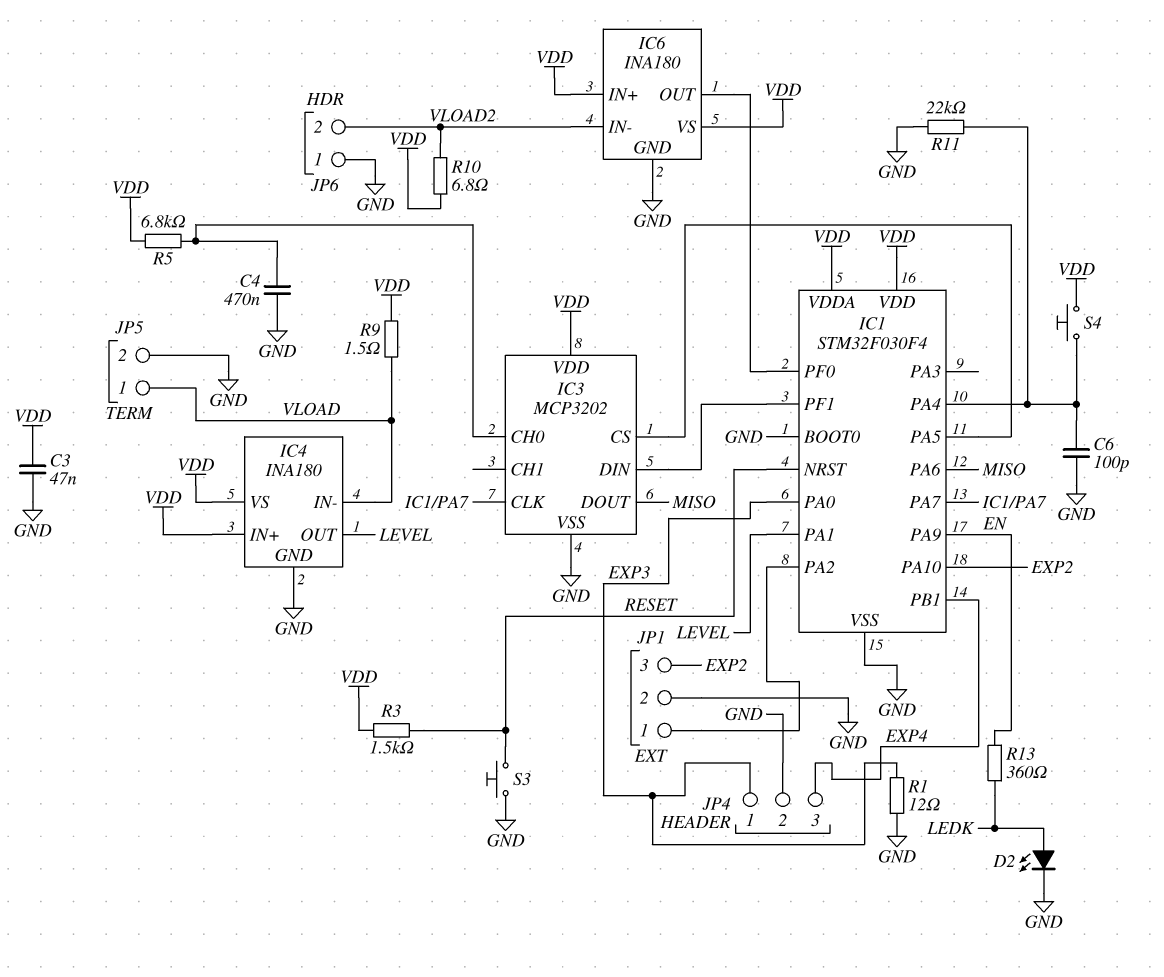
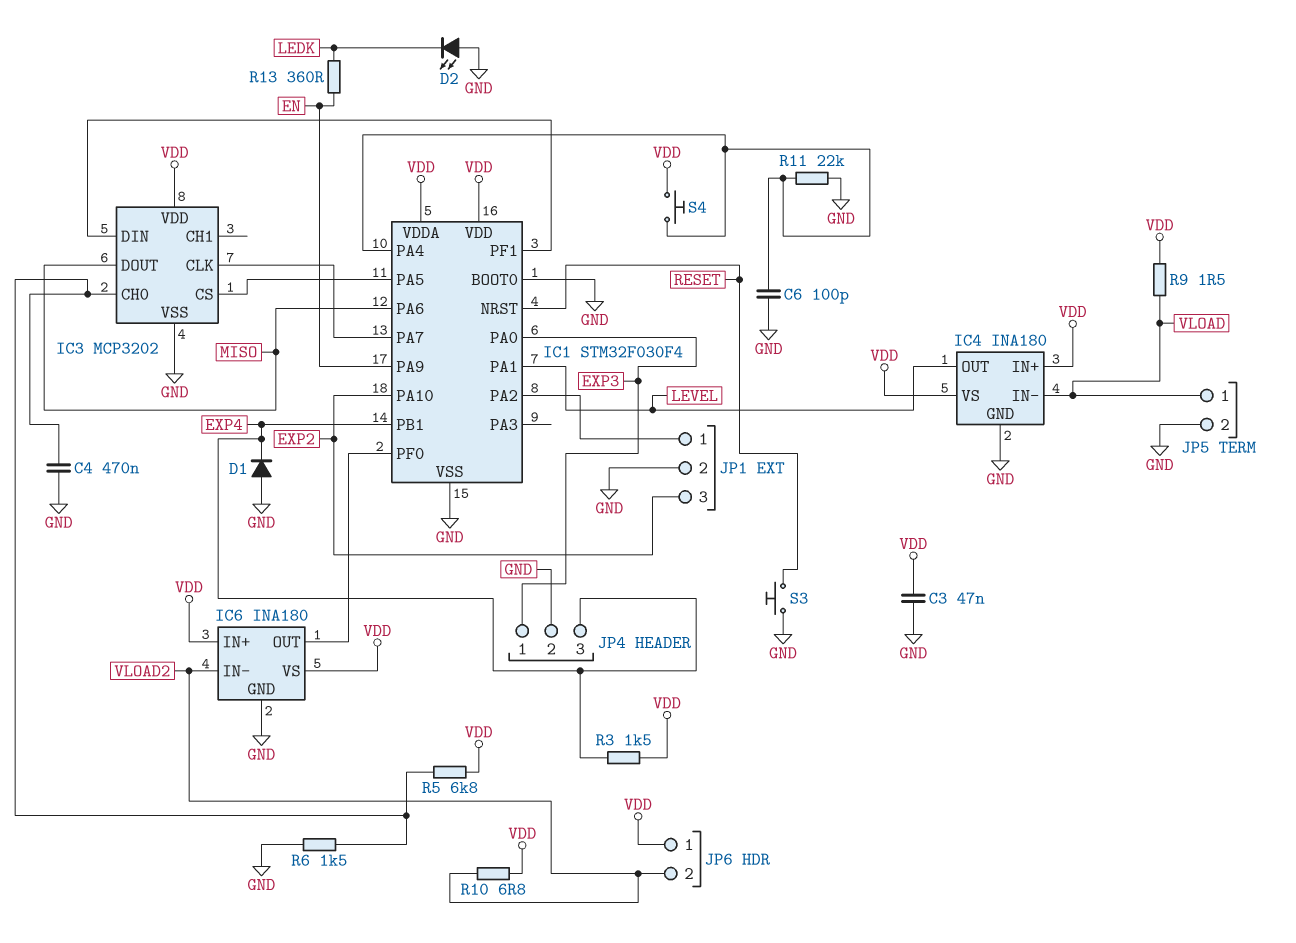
D1: none -> diode (A GND, K EXP4)
D2: LED (A LEDK, K GND) -> LED (A GND, K LEDK)
JP6 pin 1: GND -> VDD
R1: 12 (EXP3, GND) -> none
R3: 1.5k (RESET, VDD) -> 1.5k (EXP4, VDD)
R6: none -> 1.5k (GND, IC3/CH0)

